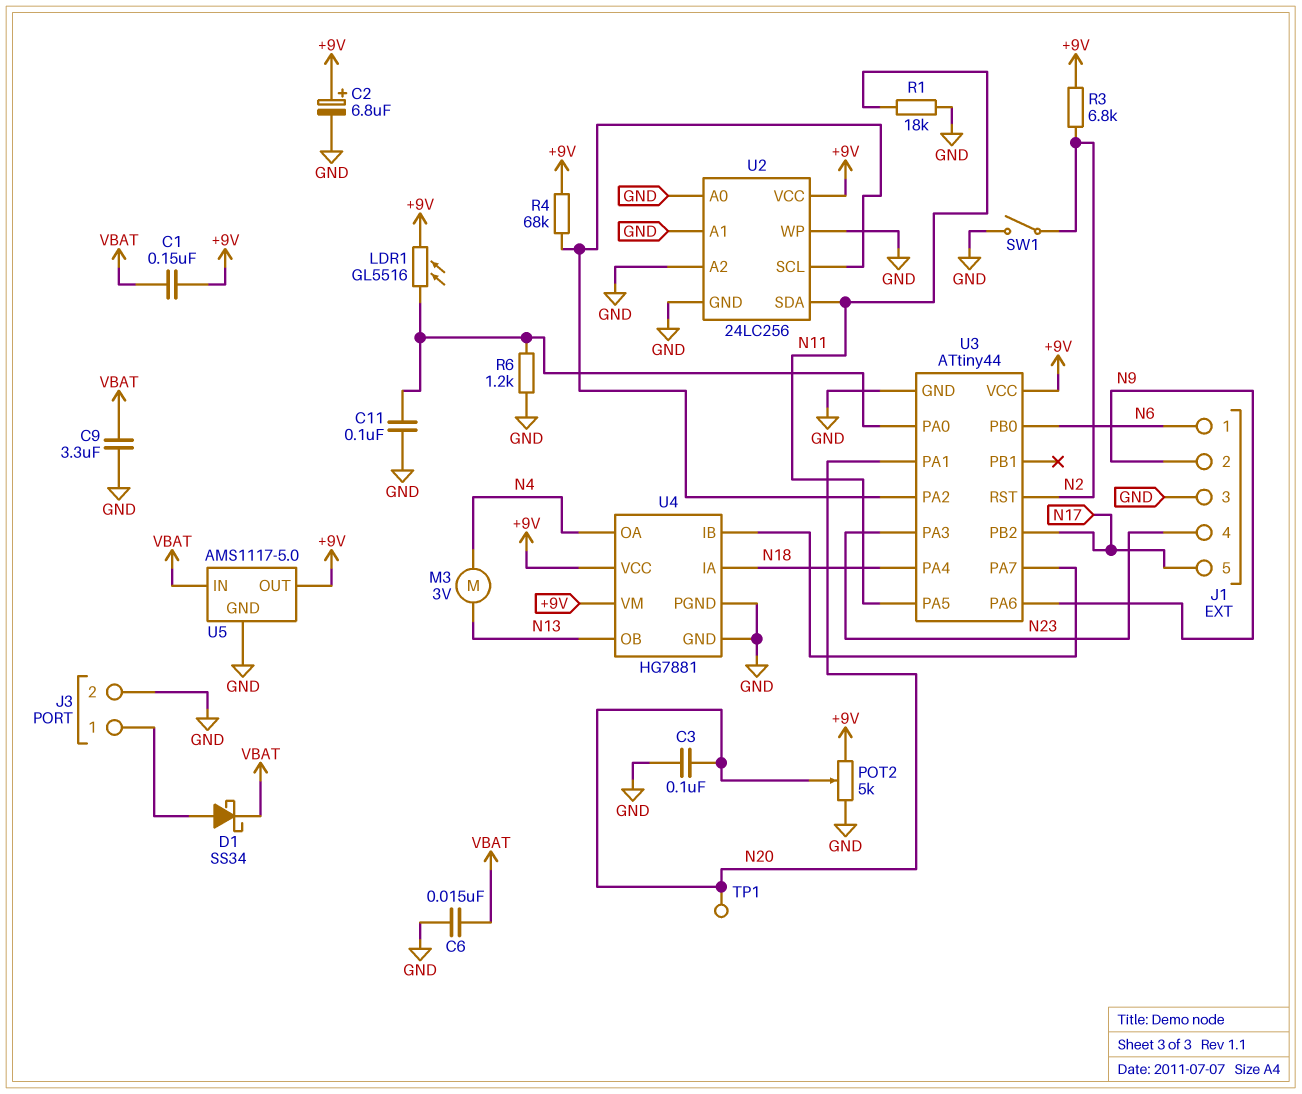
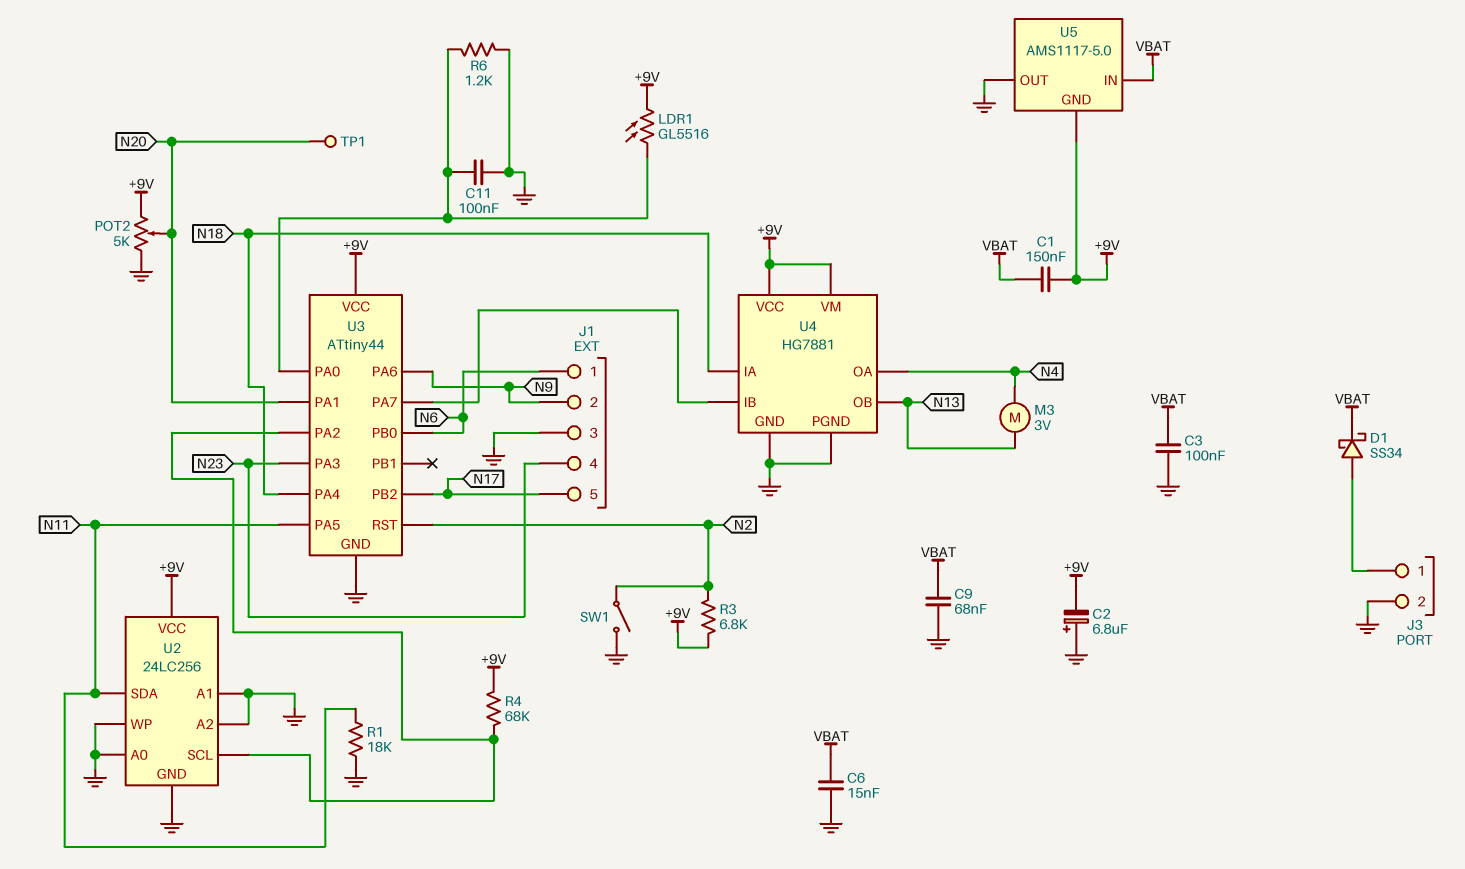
C2: 6.8uF (plus +9V, minus GND) -> 6.8uF (plus GND, minus +9V)
C3: 100nF (GND, N20) -> 100nF (GND, VBAT)
C9: 3.3uF (GND, VBAT) -> 68nF (GND, VBAT)
U5 pin GND: GND -> +9V
U5 pin OUT: +9V -> GND

